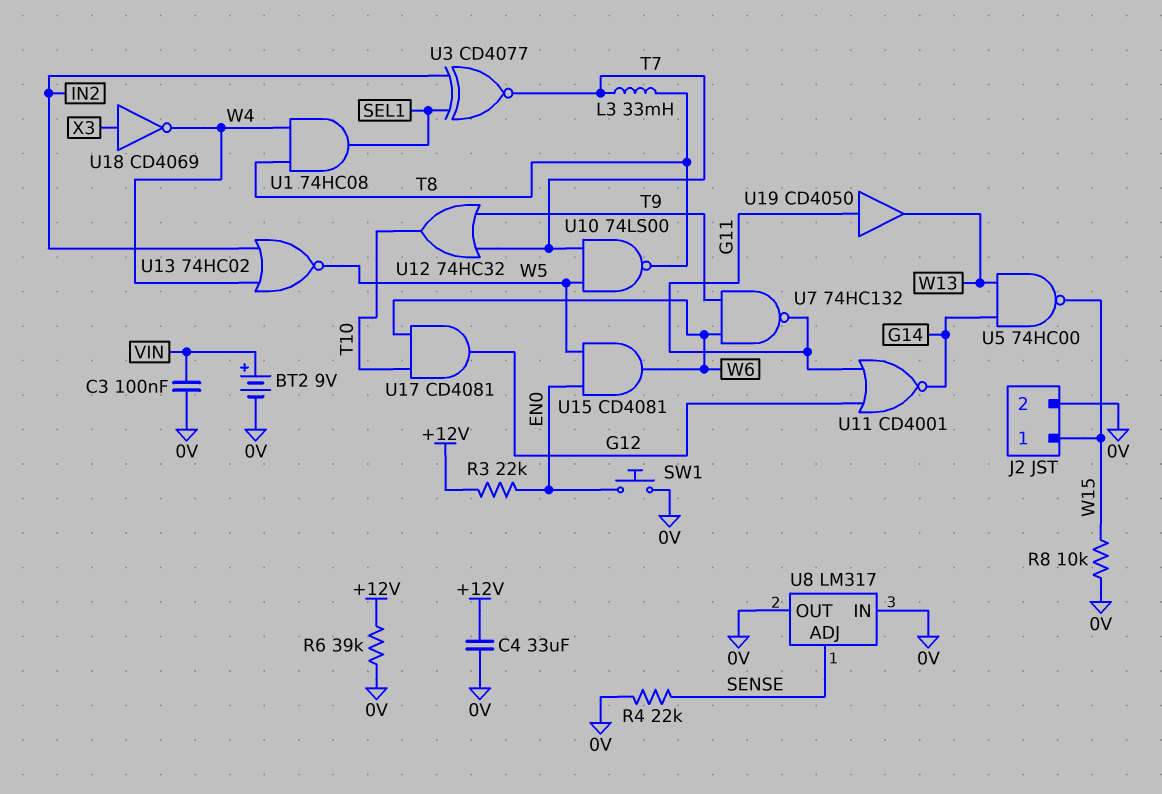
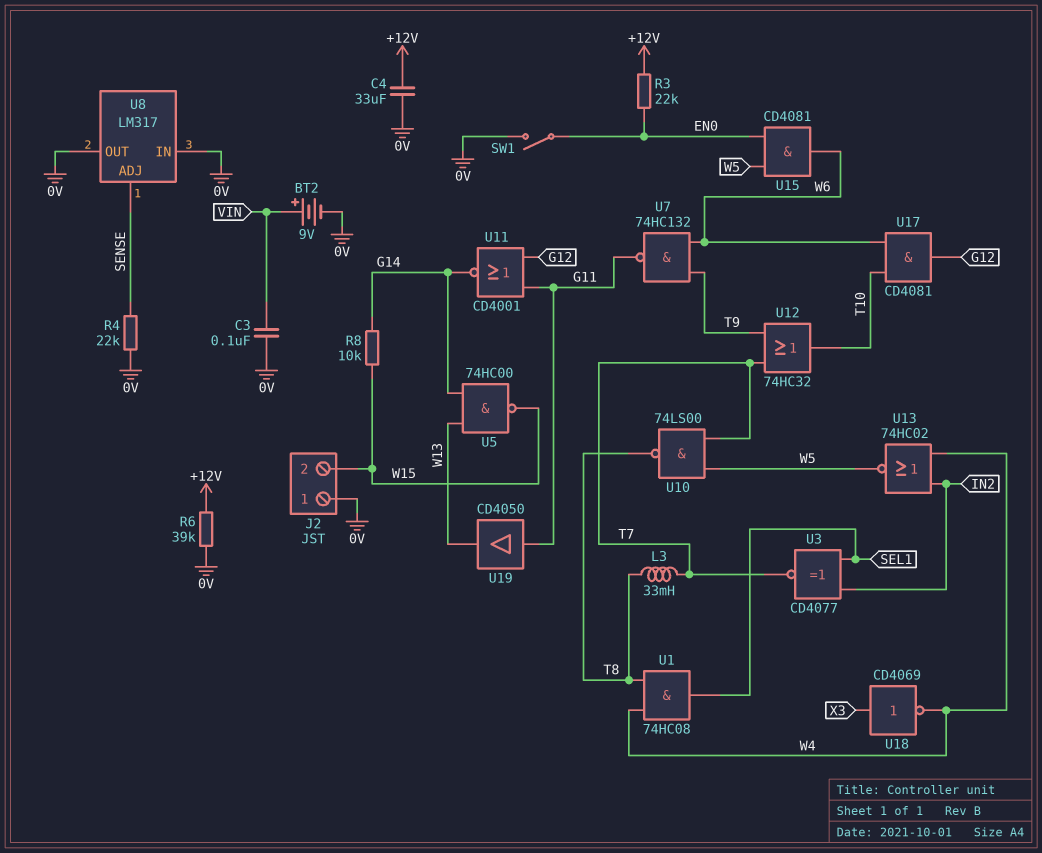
J2 pin 1: W15 -> 0V
J2 pin 2: 0V -> W15
R8: 10k (0V, W15) -> 10k (G14, W15)
SW1: button (0V, EN0) -> switch (0V, EN0)

